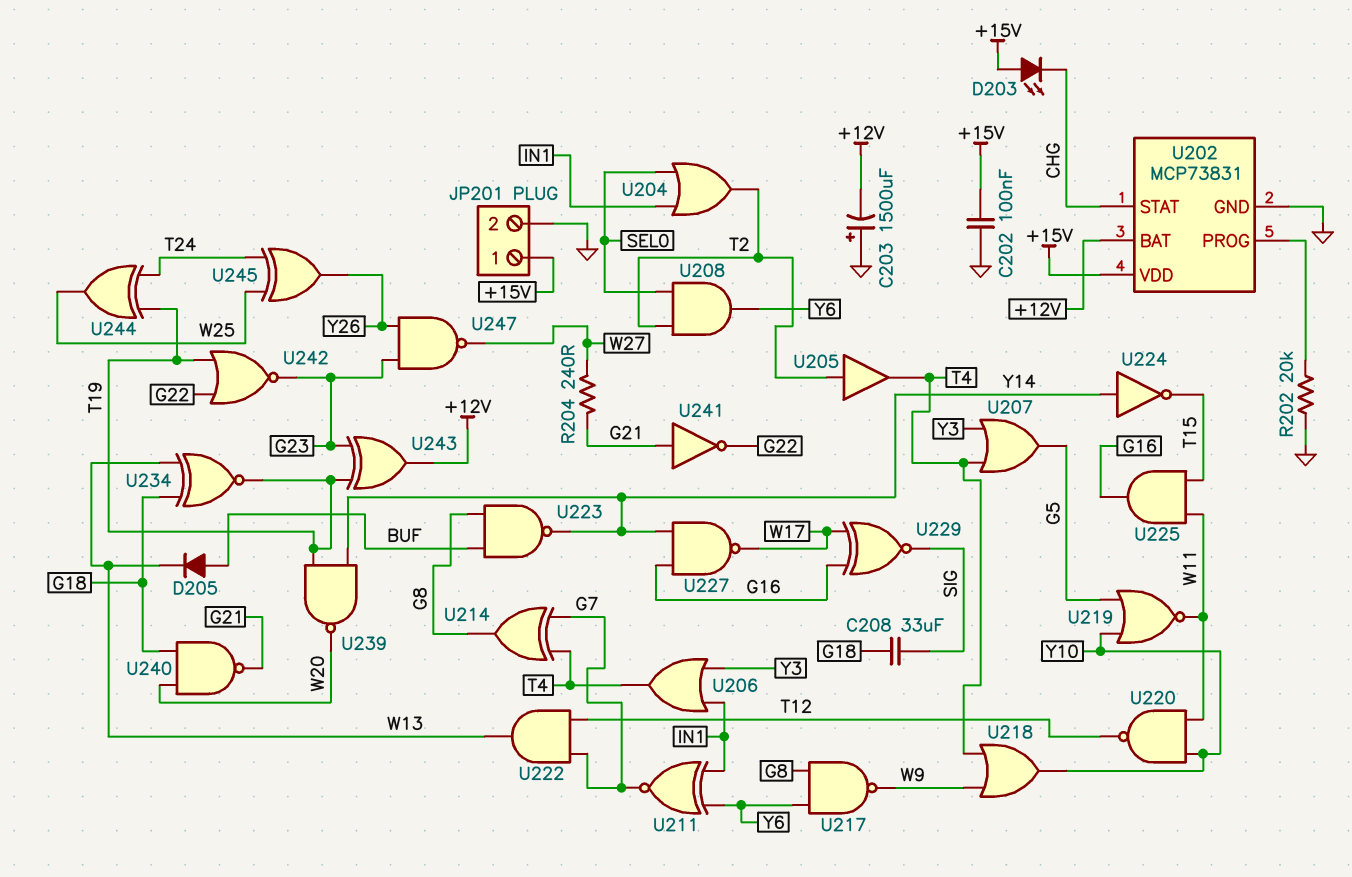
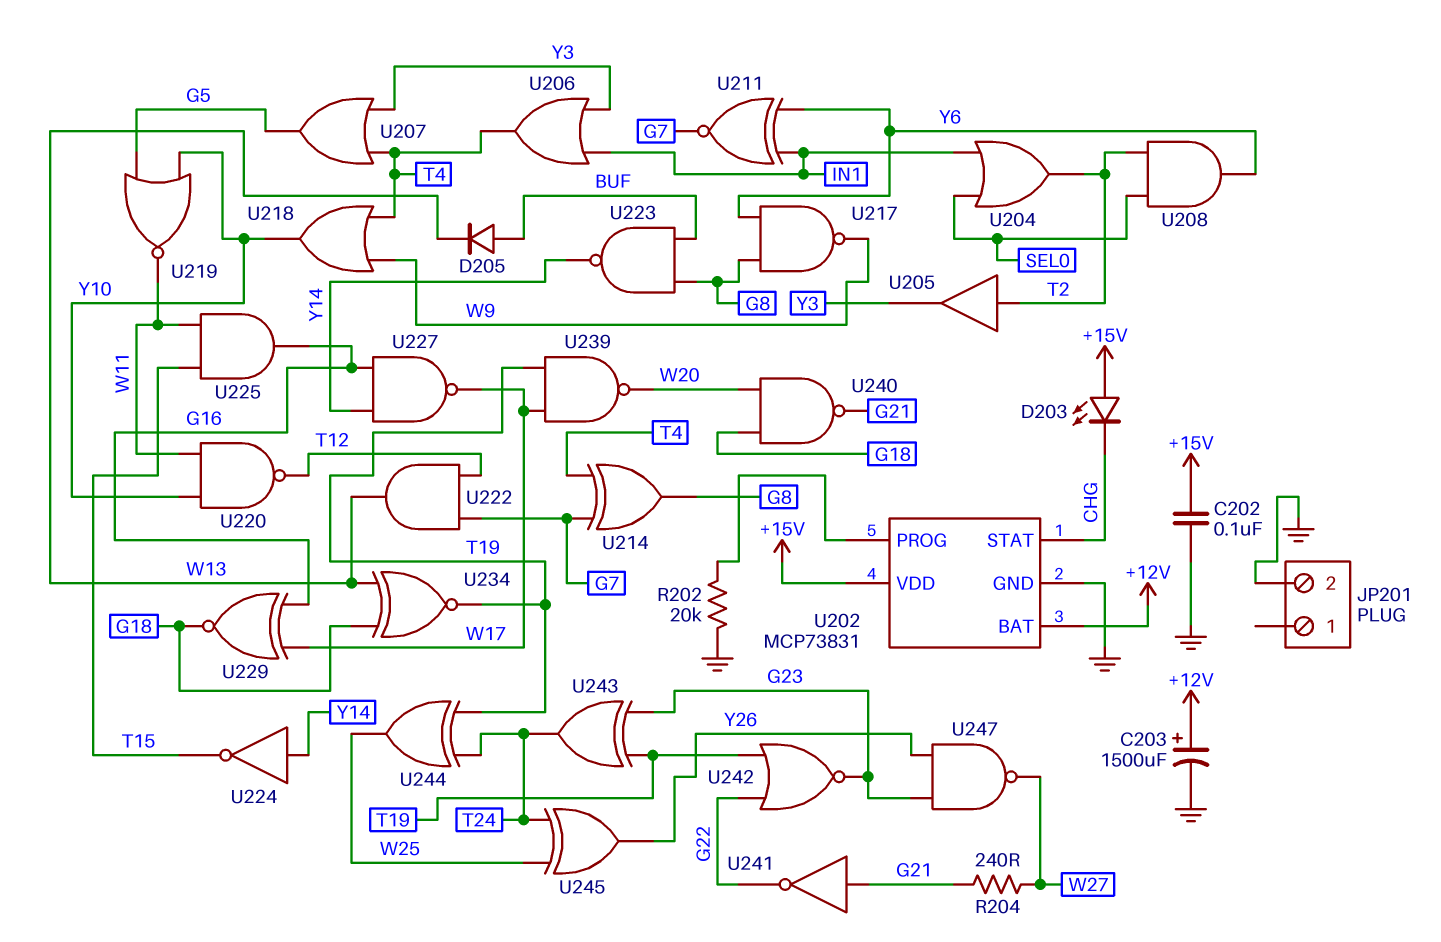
C203: 1500uF (plus GND, minus +12V) -> 1500uF (plus +12V, minus GND)
C208: 33uF (G18, SIG) -> none
JP201 pin 1: +15V -> none
U205: buffer (in T2, out T4) -> buffer (in T2, out Y3)
U229: XNOR (in G16, in W17, out SIG) -> XNOR (in G16, in W17, out G18)
U239: NAND (in T19, in Y14, out W20) -> NAND (in T19, in W17, out W20)
U243: XOR (in G23, in T19, out +12V) -> XOR (in G23, in T19, out T24)

